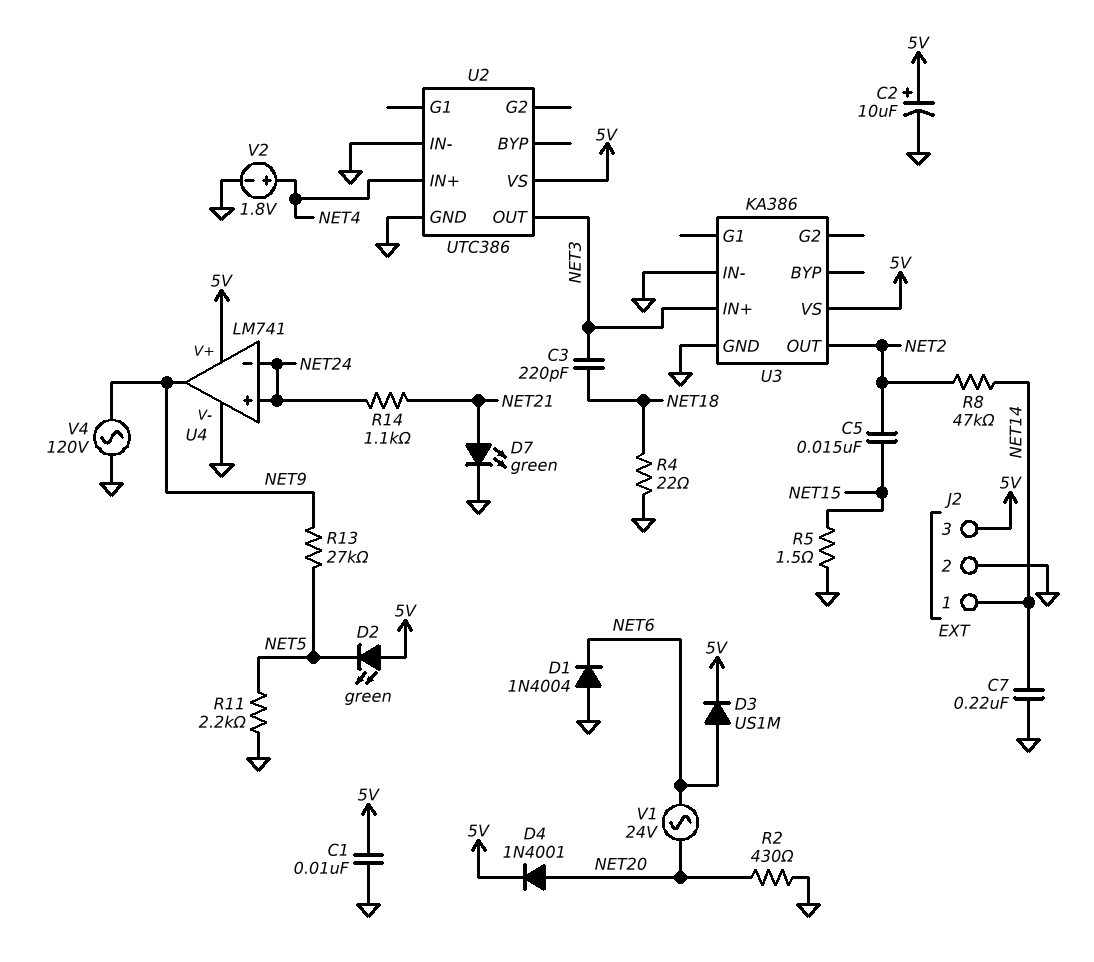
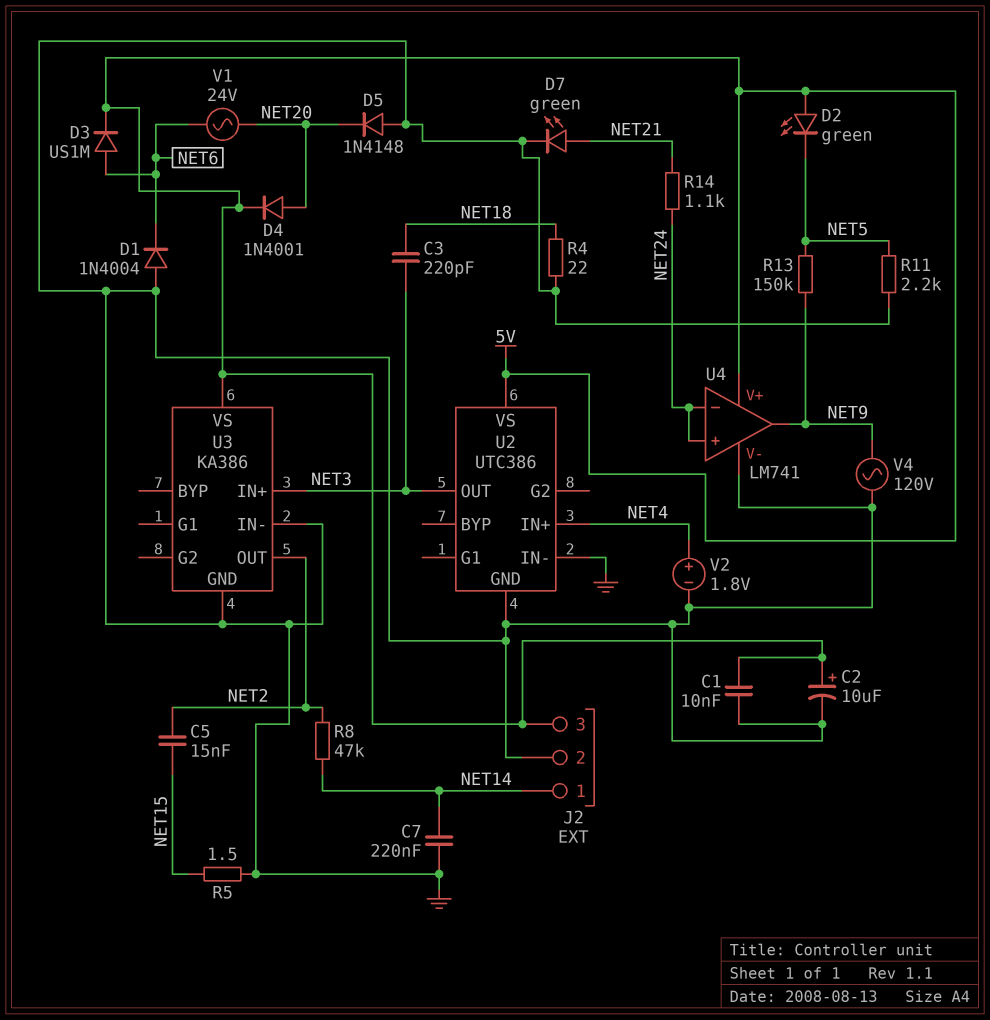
D5: none -> diode 1N4148 (A GND, K NET20)
R2: 430 (GND, NET20) -> none
R13: 27k (NET5, NET9) -> 150k (NET5, NET9)

